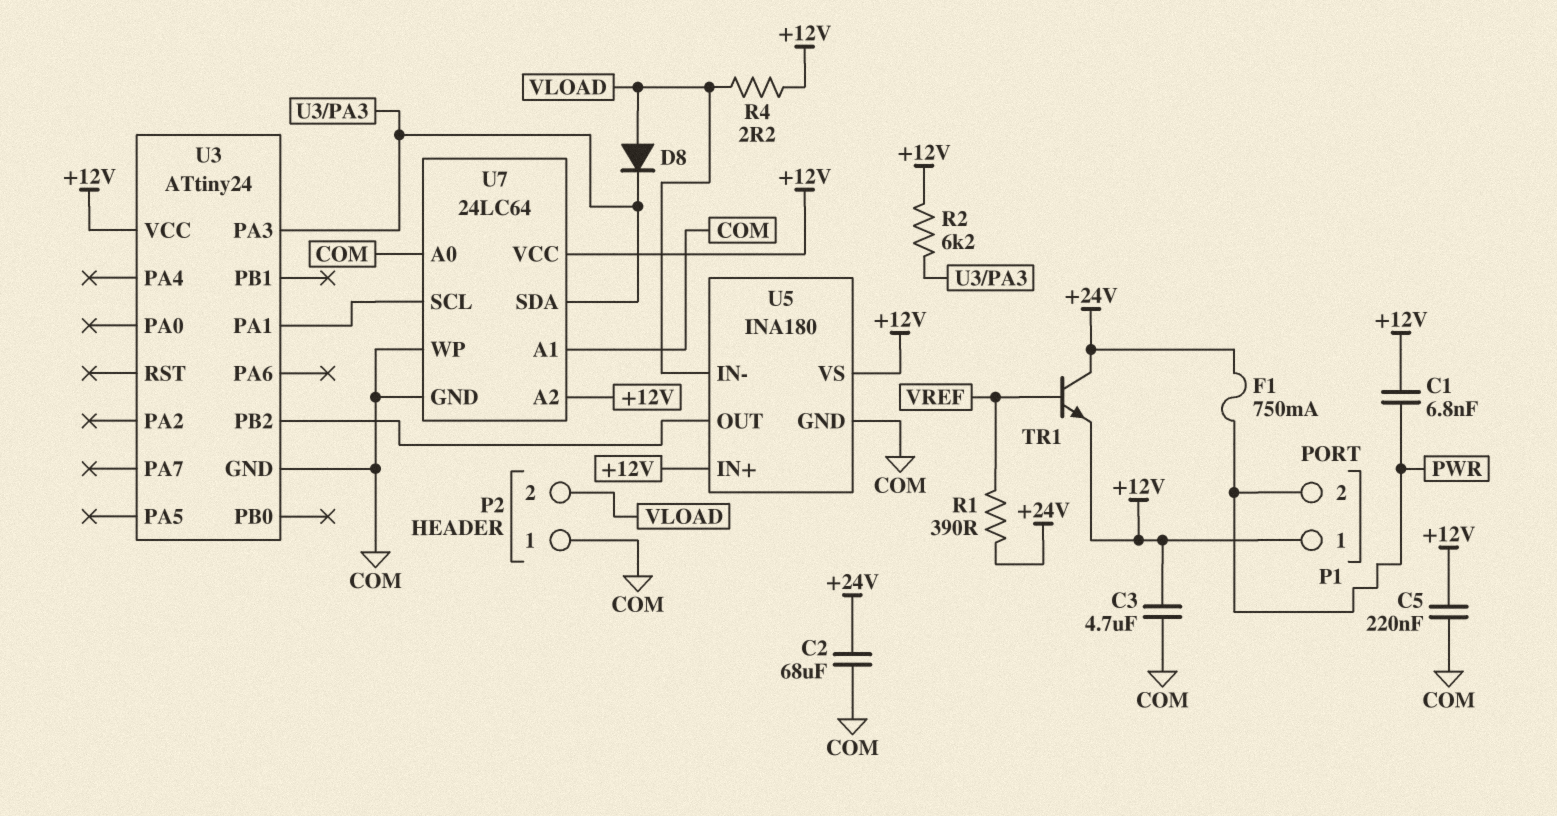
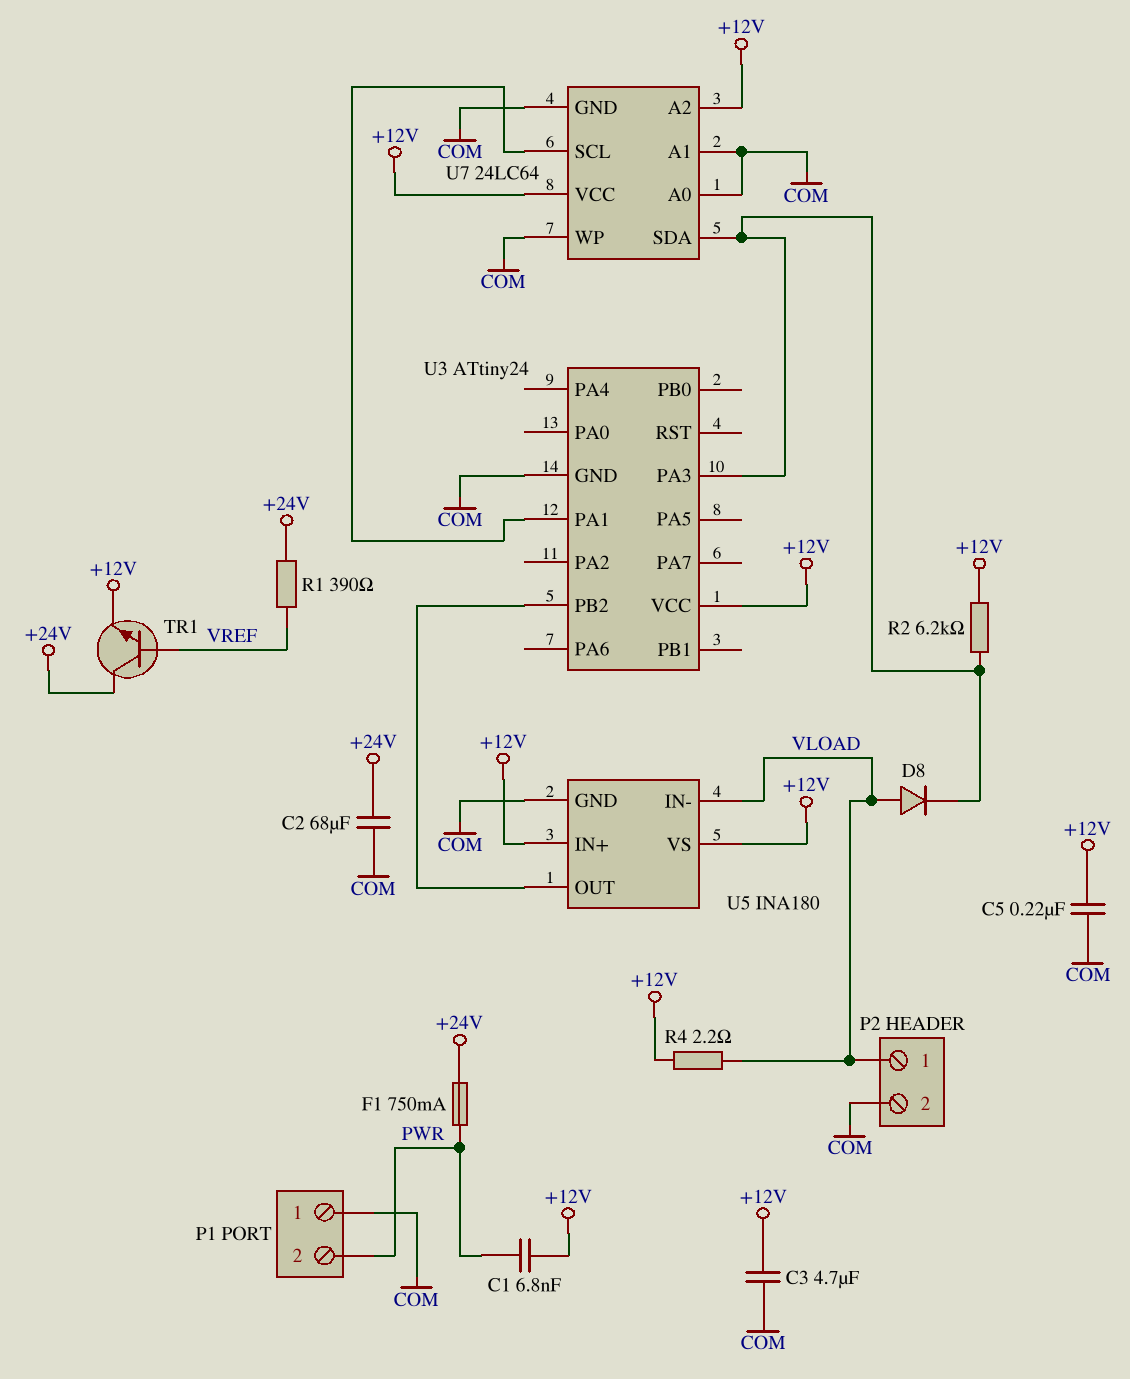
P1 pin 1: +12V -> COM
P2 pin 1: COM -> VLOAD
P2 pin 2: VLOAD -> COM

